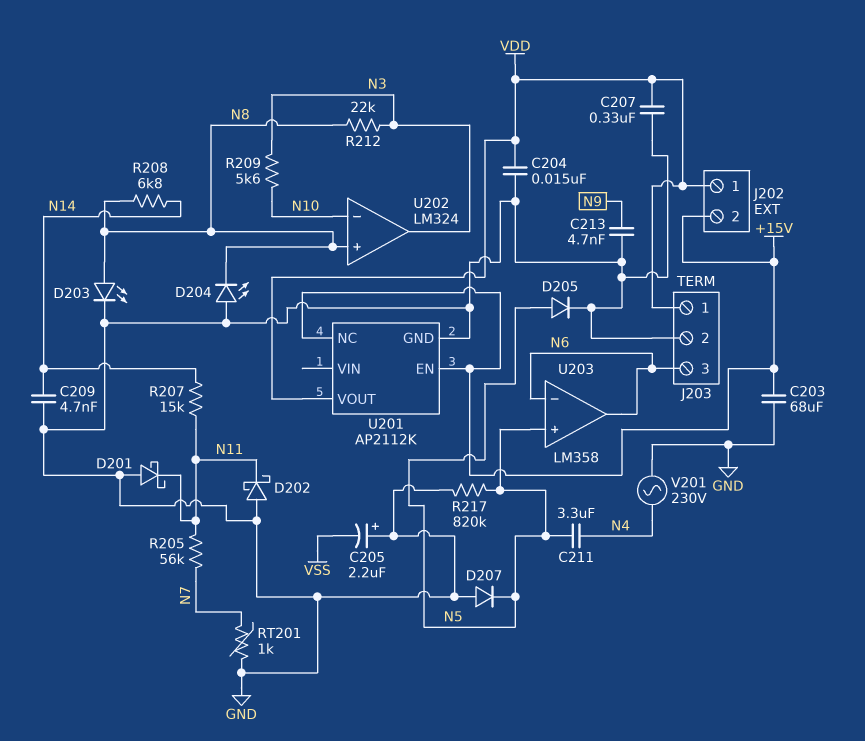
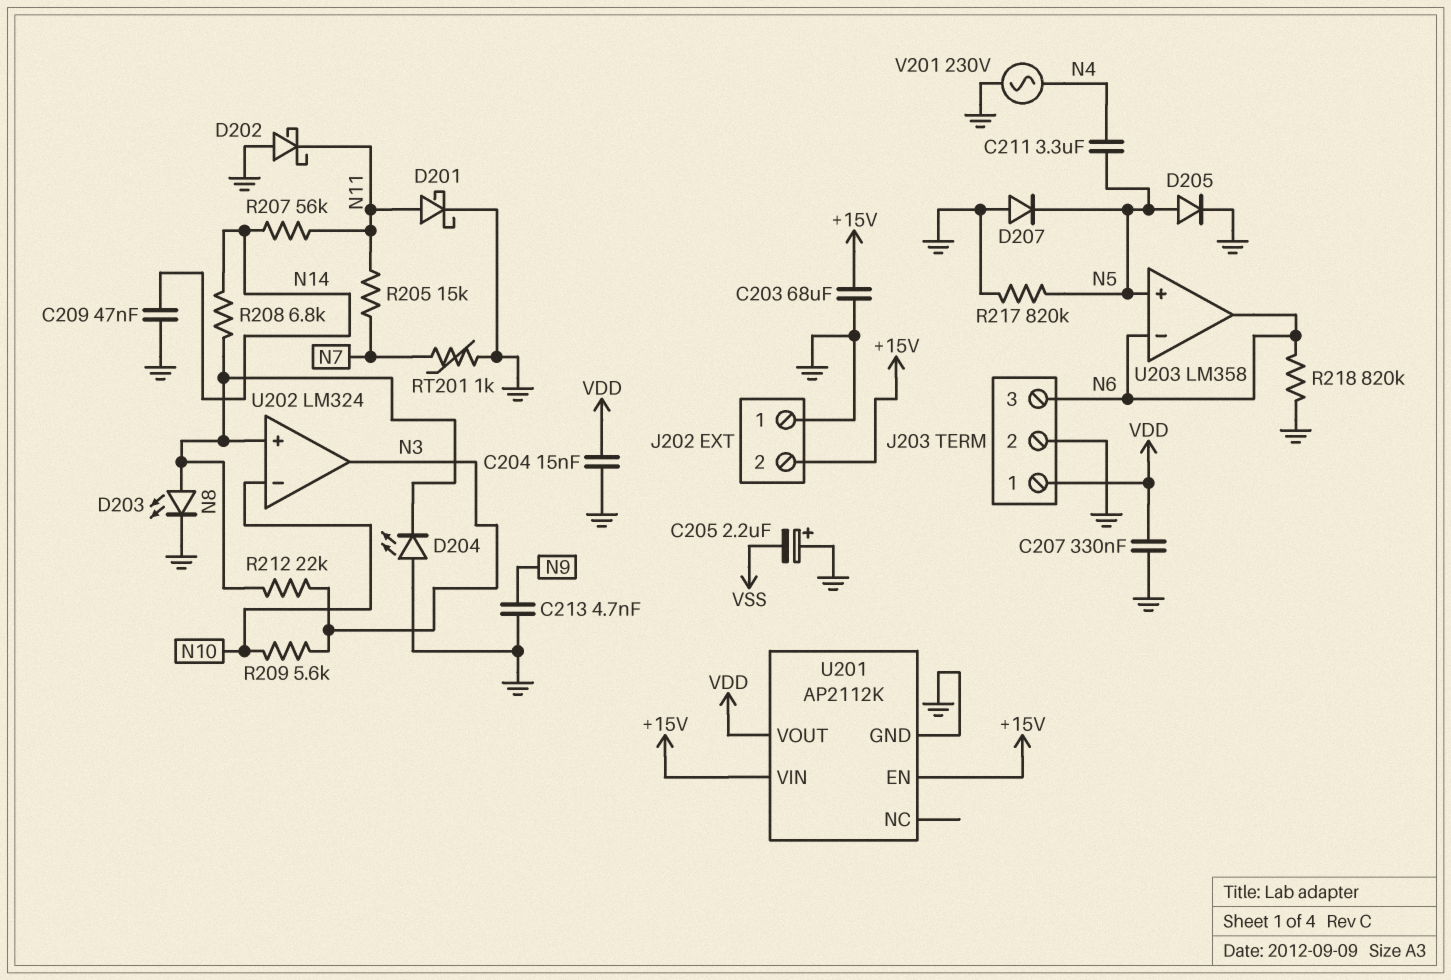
C209: 4.7nF (GND, N14) -> 47nF (GND, N14)
D201: schottky (A GND, K N11) -> schottky (A N11, K GND)
J202 pin 1: VDD -> GND
R205: 56k (N7, N11) -> 15k (N7, N11)
R207: 15k (N11, N14) -> 56k (N11, N14)
R218: none -> 820k (GND, N6)
U201 pin NC: +15V -> none
U201 pin VIN: none -> +15V

